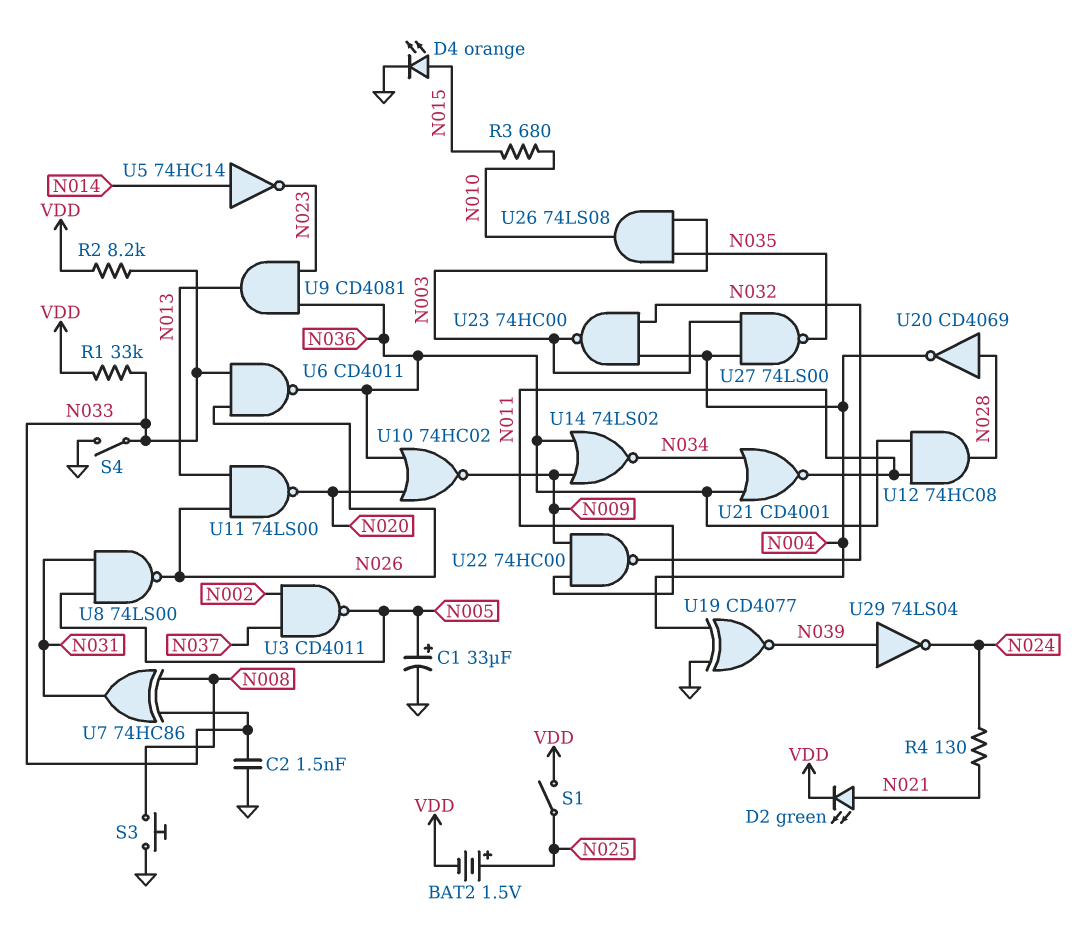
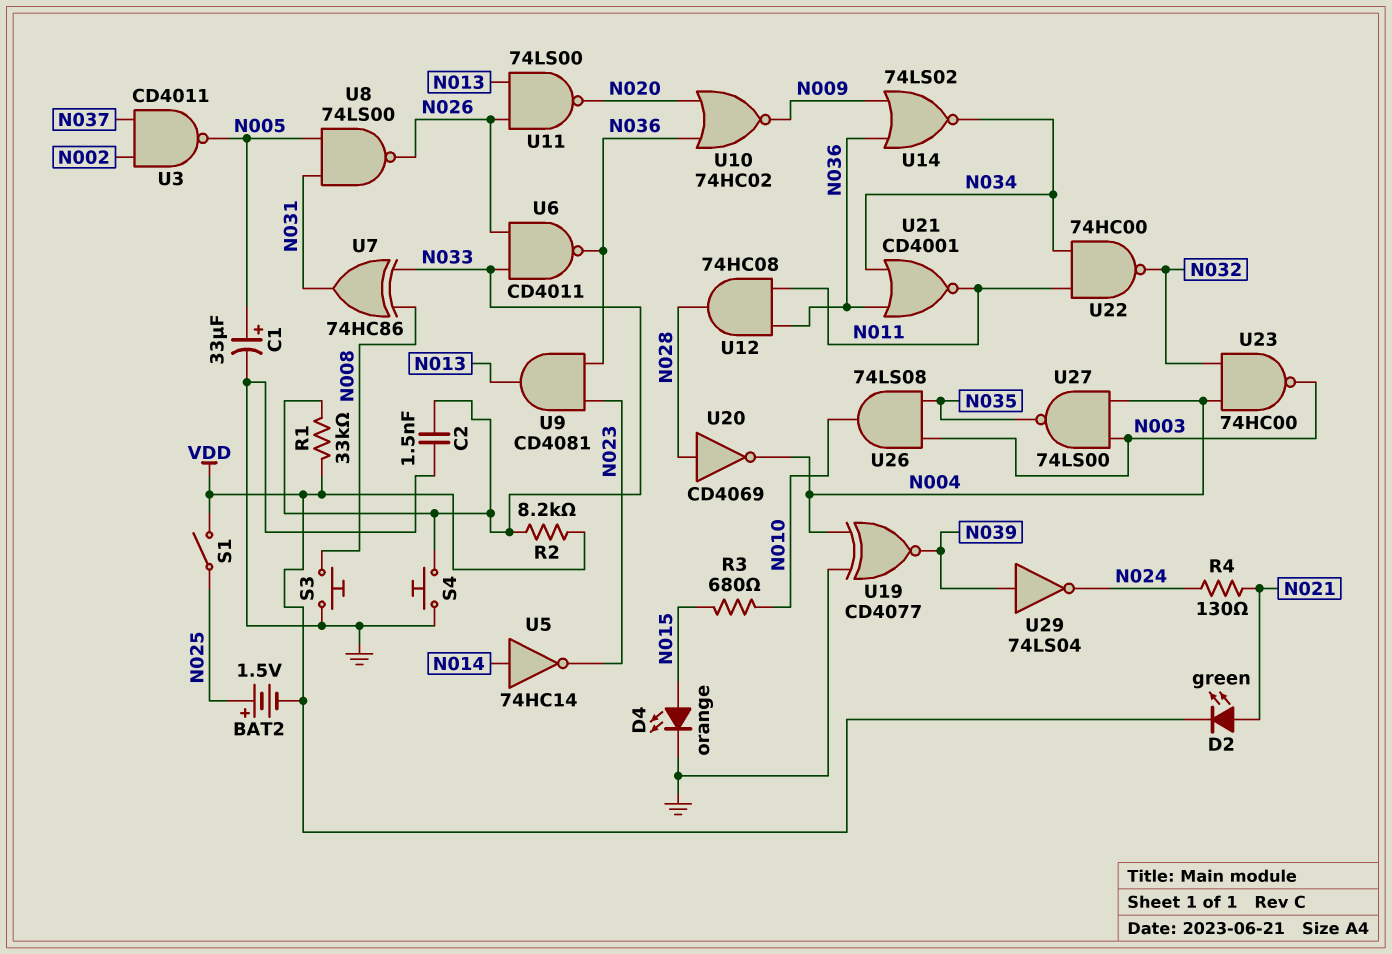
S4: switch (GND, N033) -> button (GND, N033)
U22: NAND 74HC00 (in N009, in N011, out N032) -> NAND 74HC00 (in N011, in N034, out N032)

